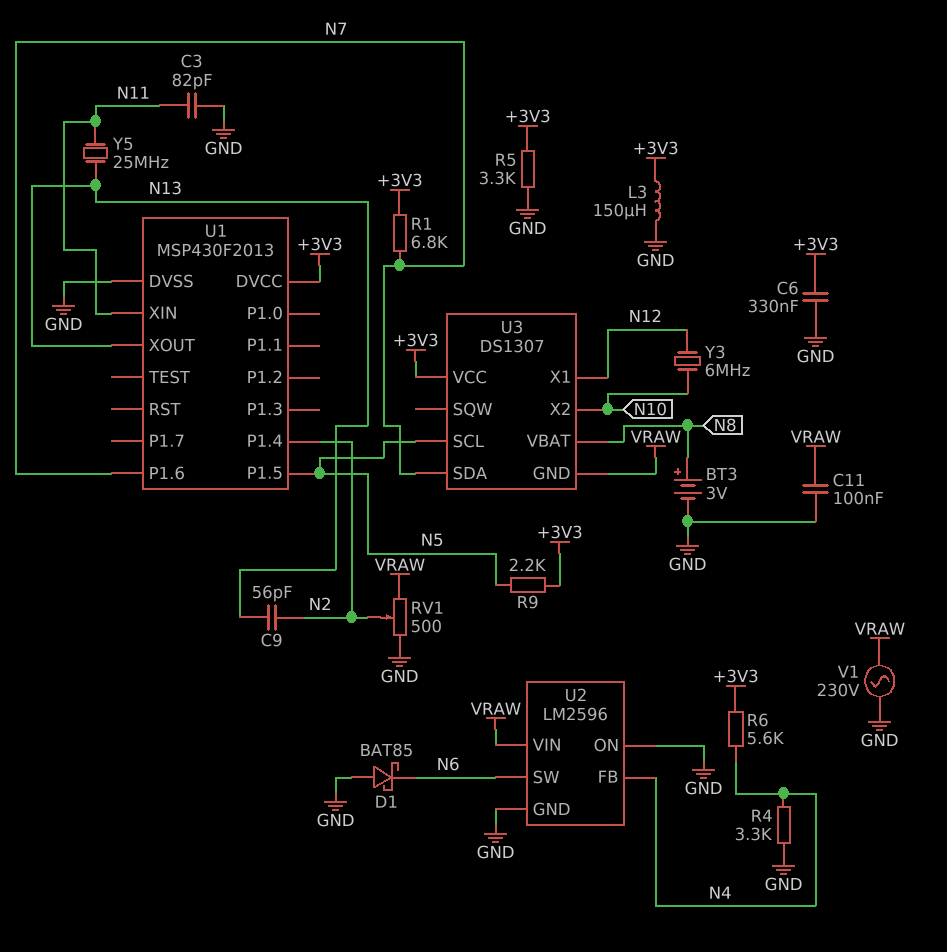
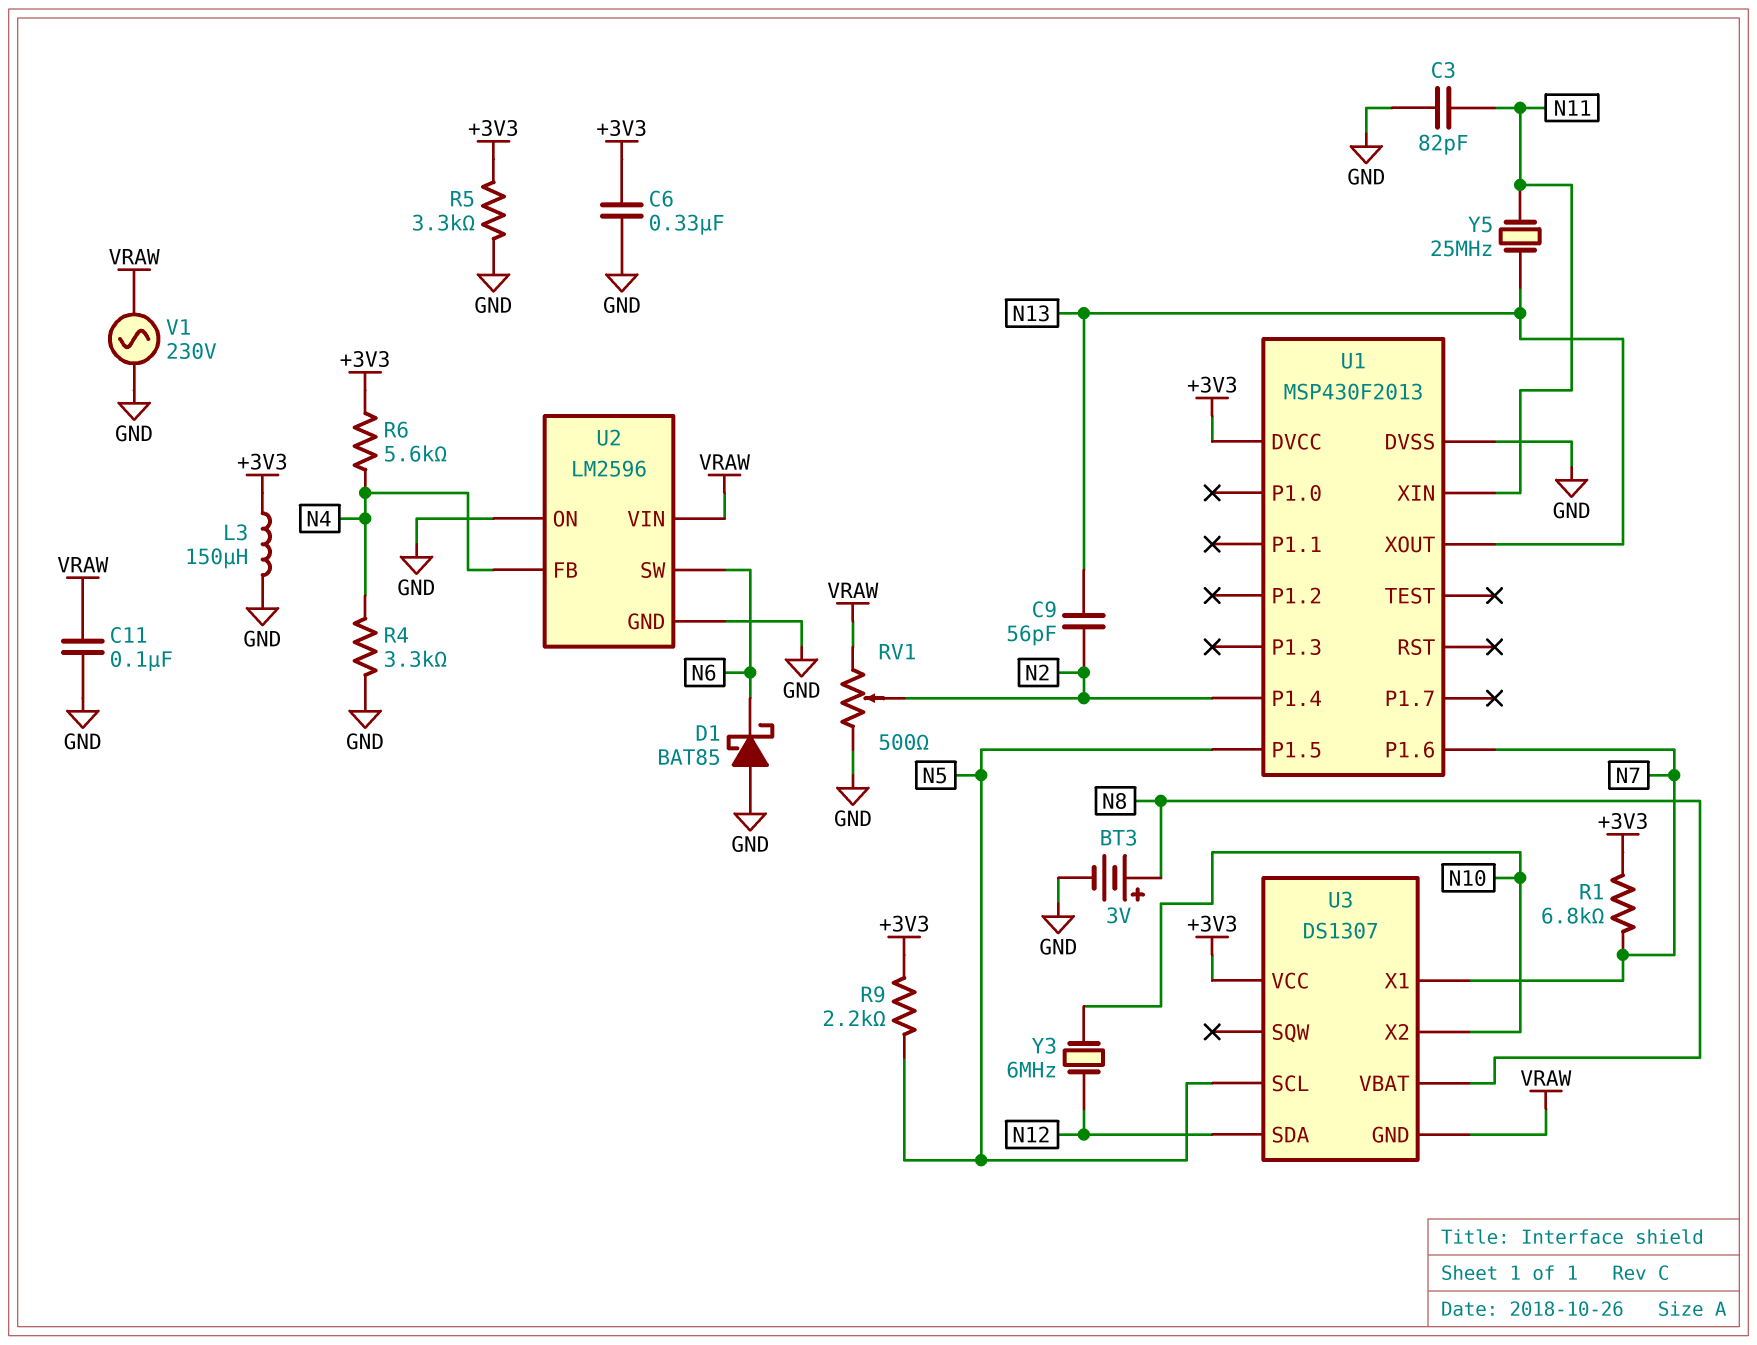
U3 pin SDA: N7 -> N12
U3 pin X1: N12 -> N7

